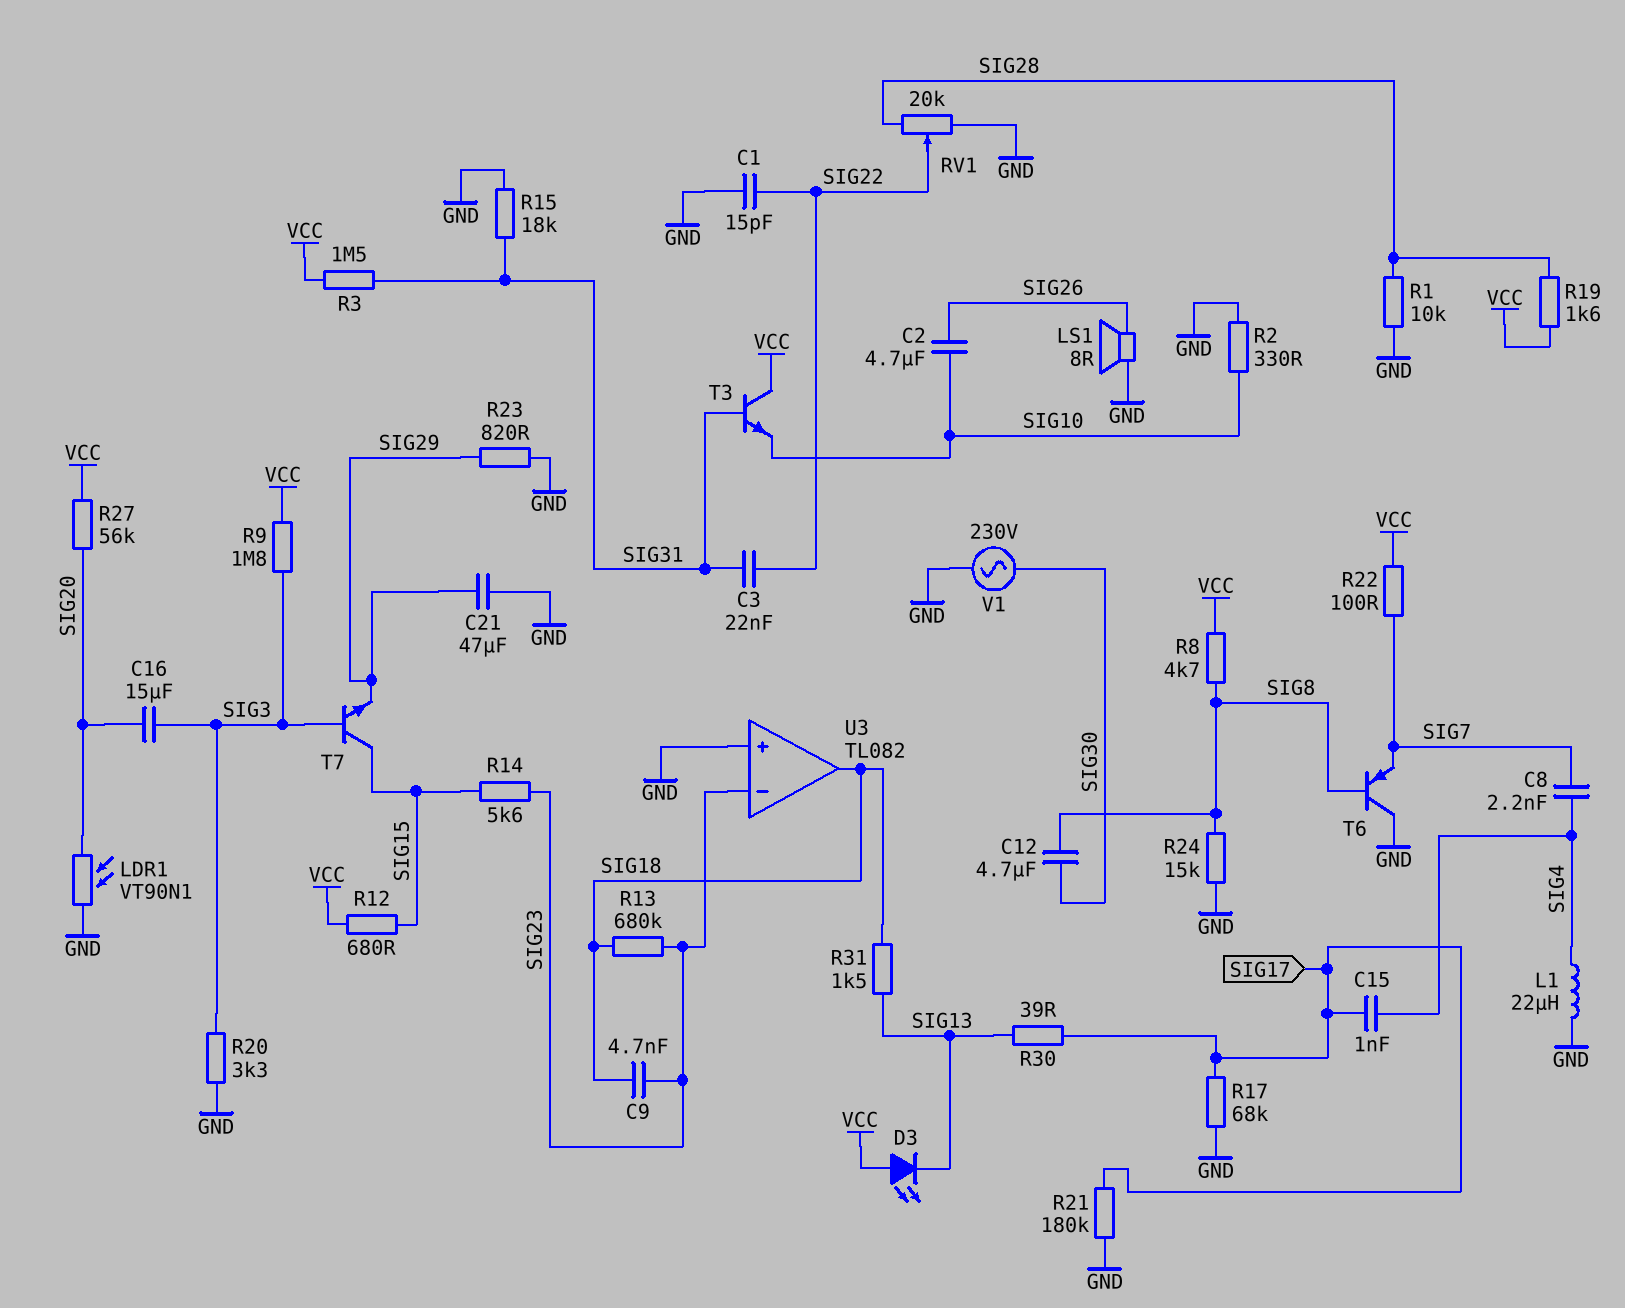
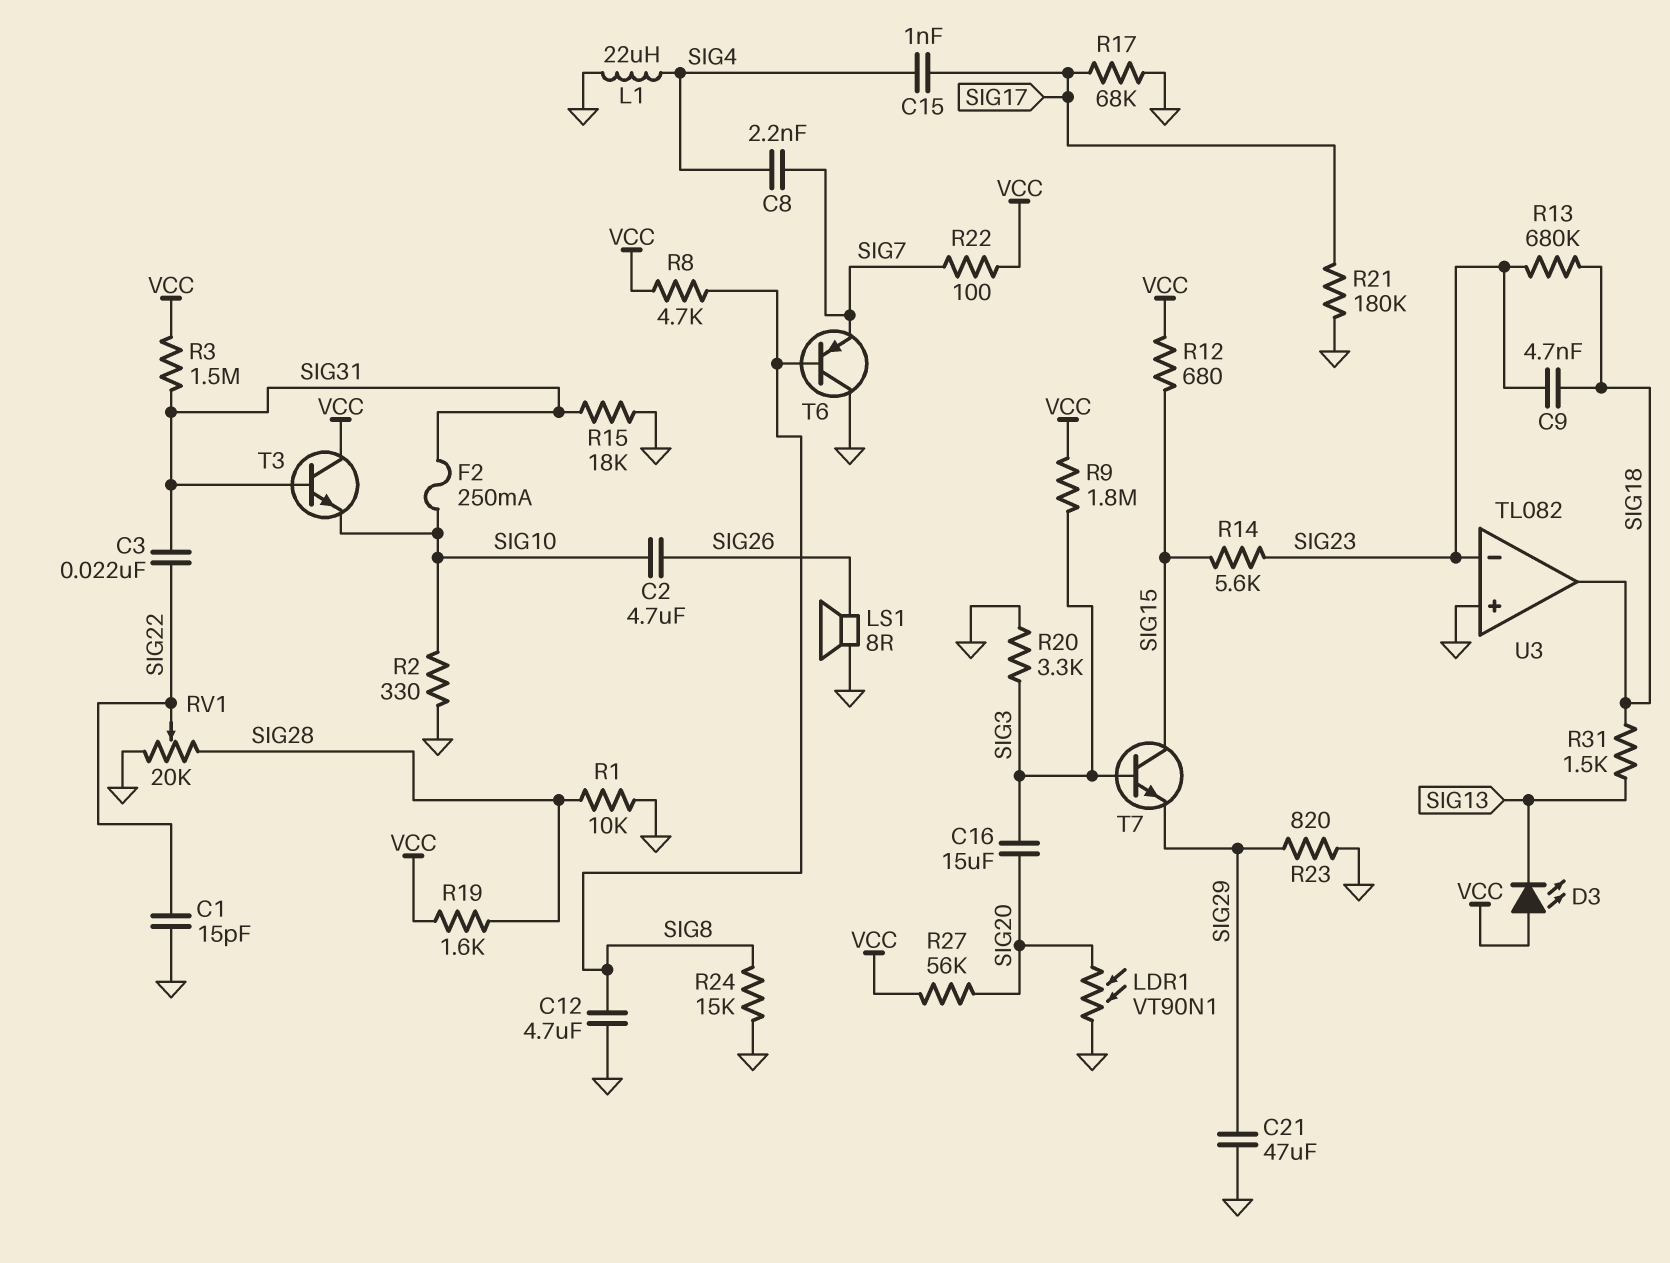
C12: 4.7uF (SIG8, SIG30) -> 4.7uF (GND, SIG8)
F2: none -> 250mA (SIG10, SIG31)
R30: 39 (SIG13, SIG17) -> none
V1: AC 230V (GND, SIG30) -> none

